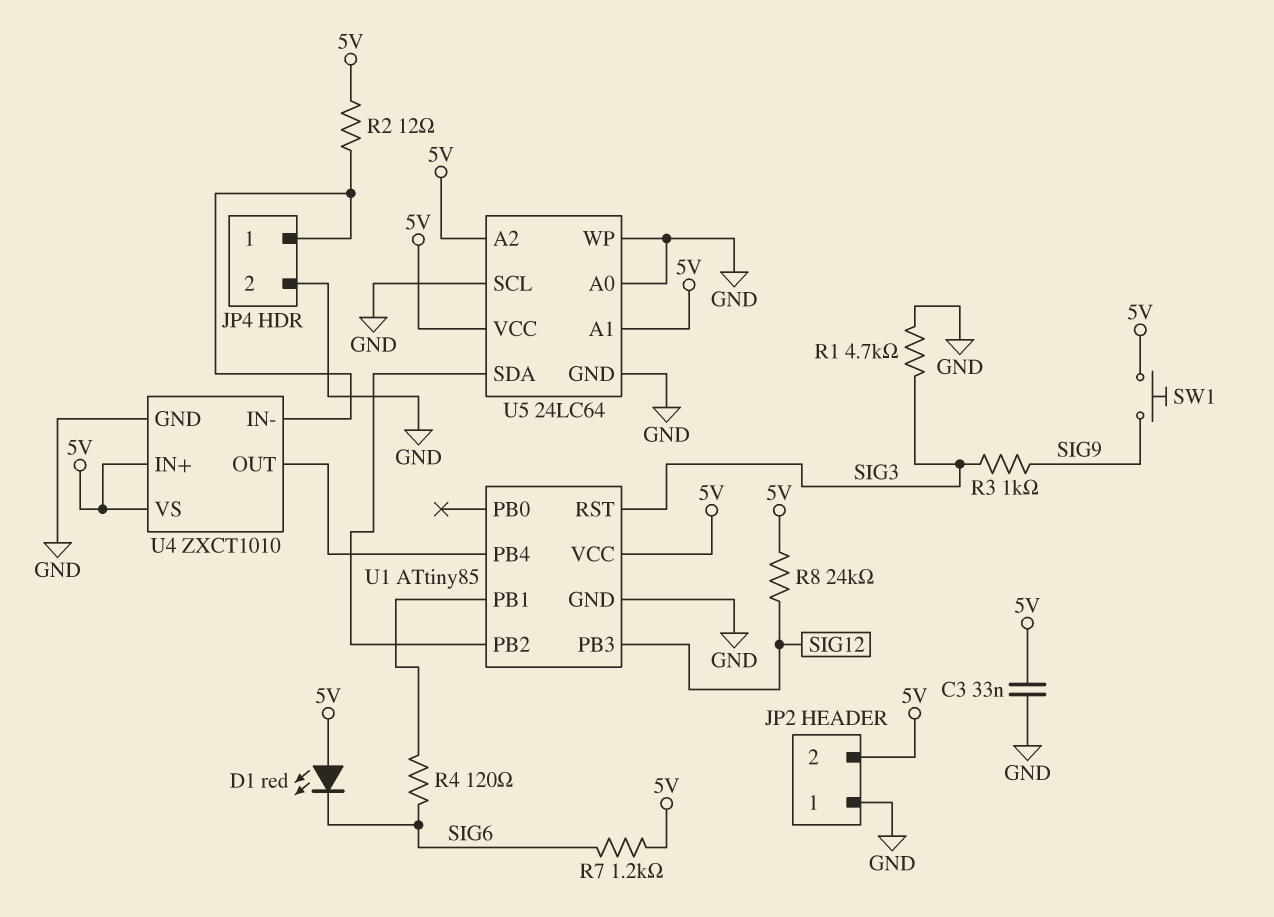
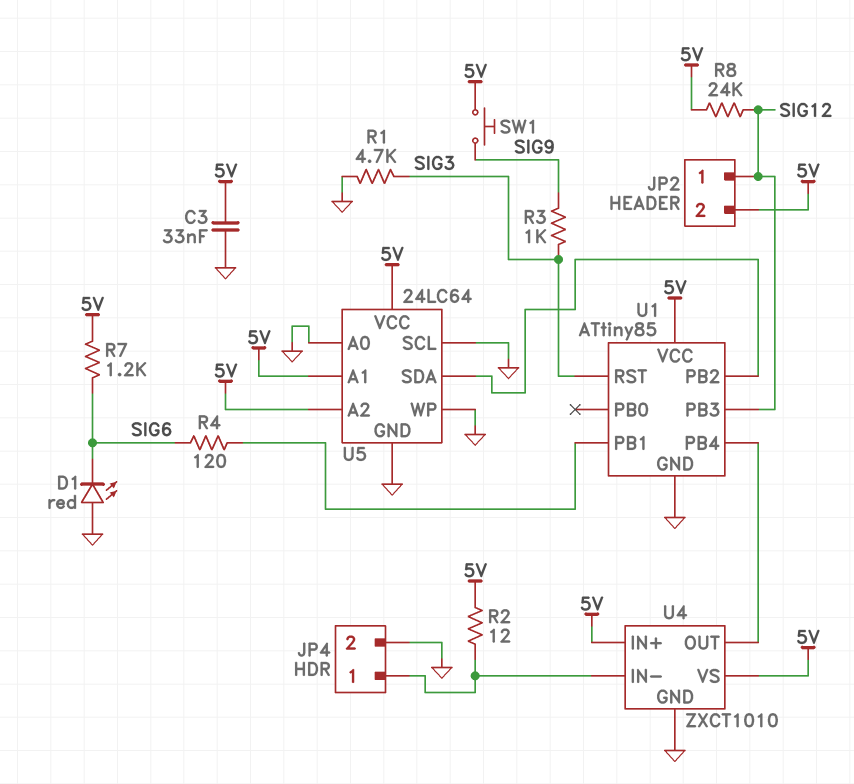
D1: LED red (A 5V, K SIG6) -> LED red (A GND, K SIG6)
JP2 pin 1: GND -> SIG12

